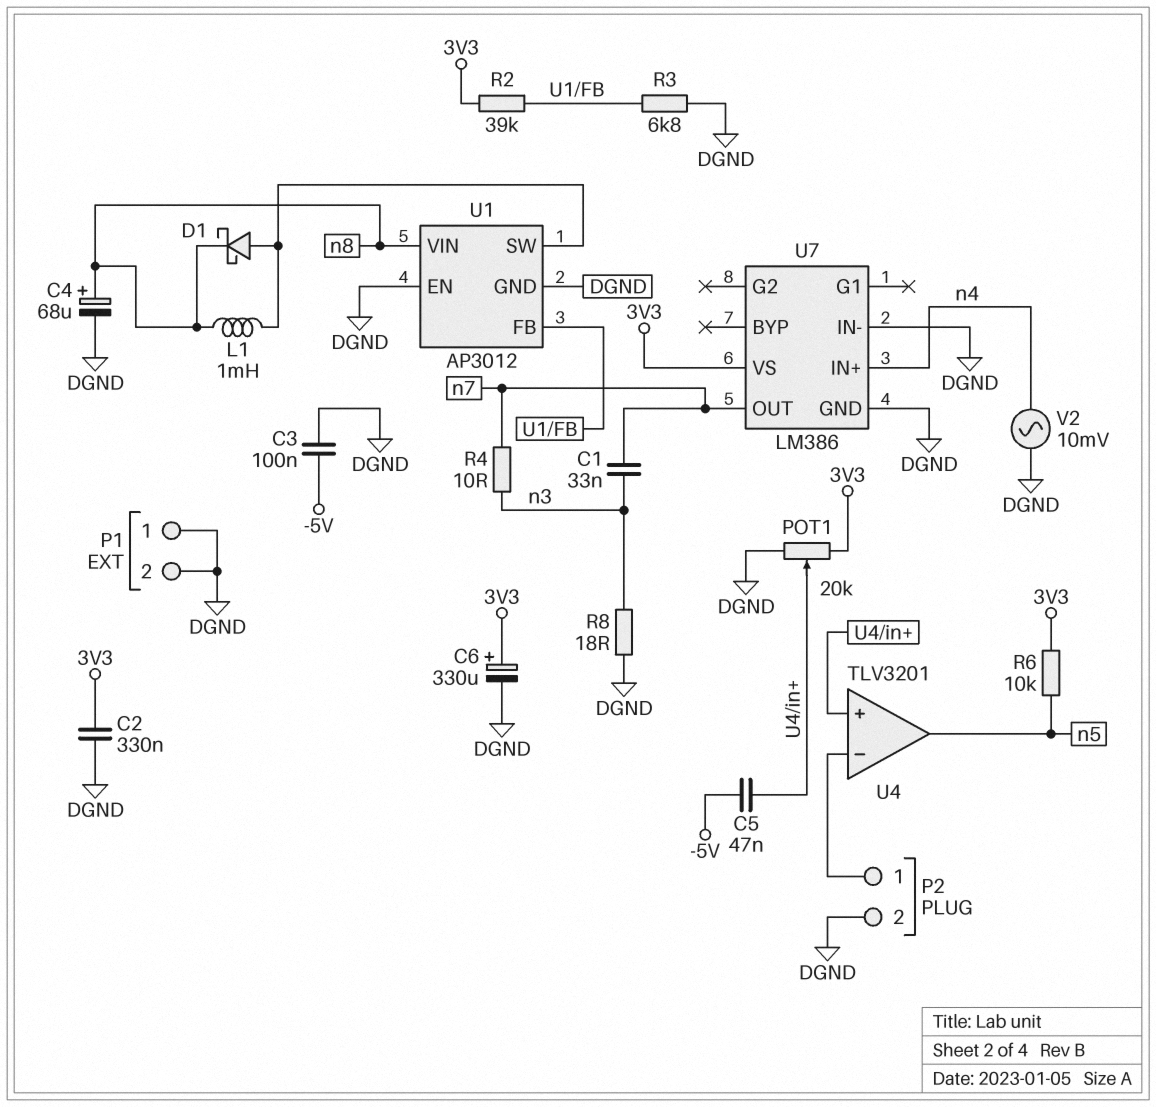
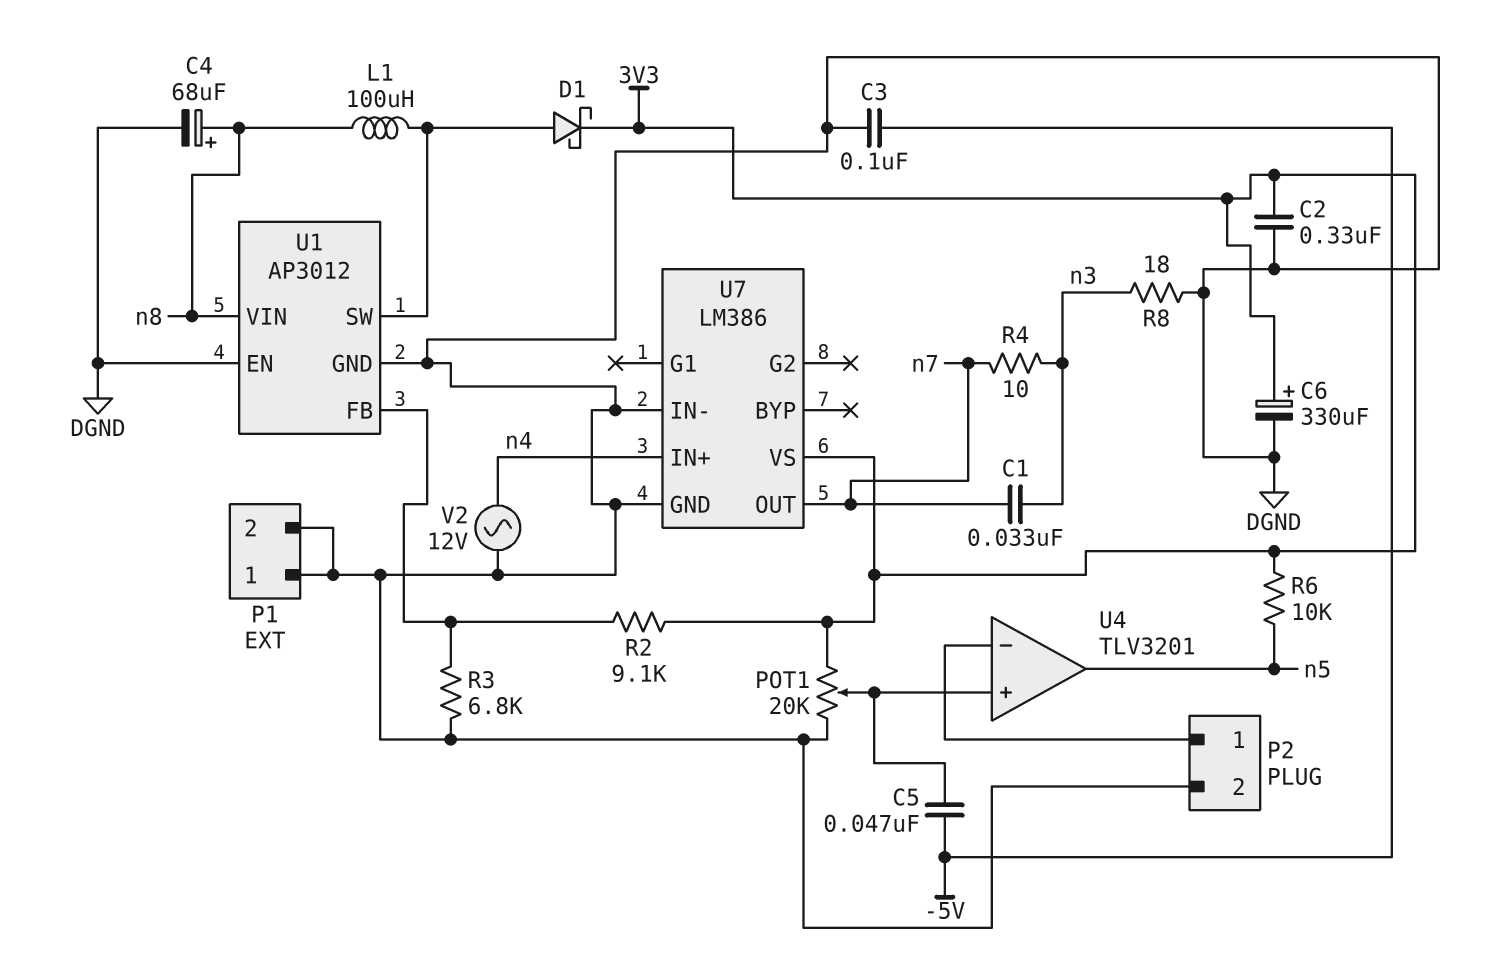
D1: schottky (A U1/SW, K n8) -> schottky (A U1/SW, K 3V3)
L1: 1mH (U1/SW, n8) -> 100uH (U1/SW, n8)
R2: 39k (3V3, U1/FB) -> 9.1k (3V3, U1/FB)
V2: AC 10mV (DGND, n4) -> AC 12V (DGND, n4)

